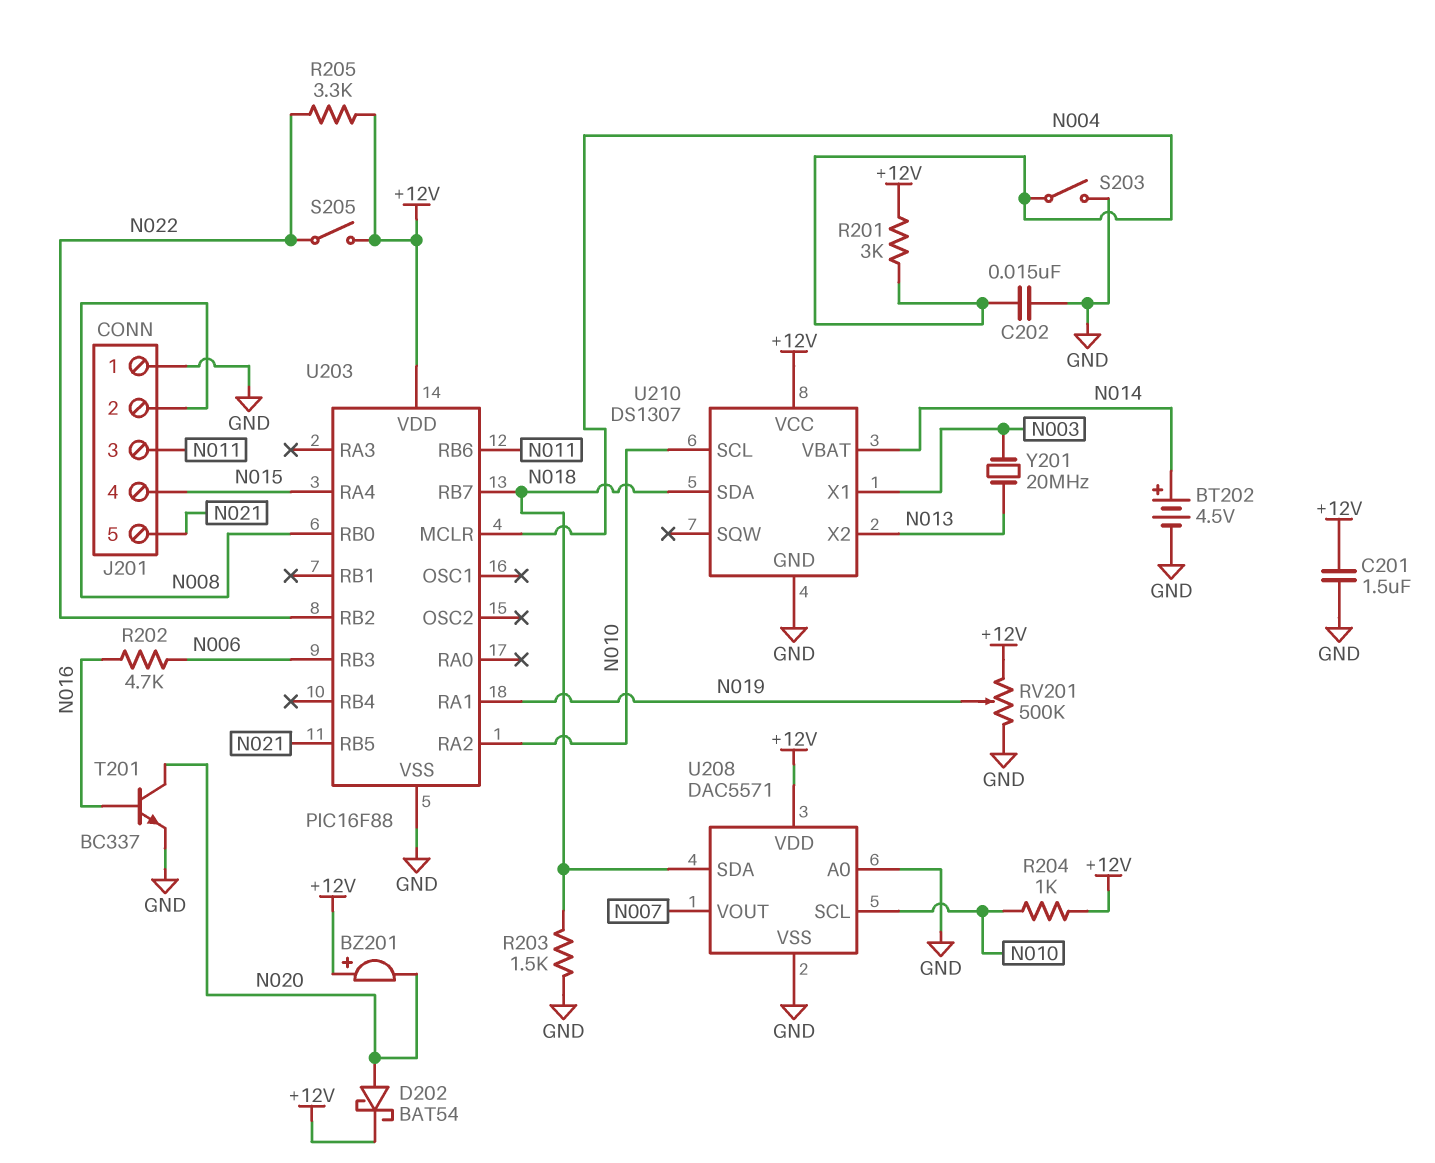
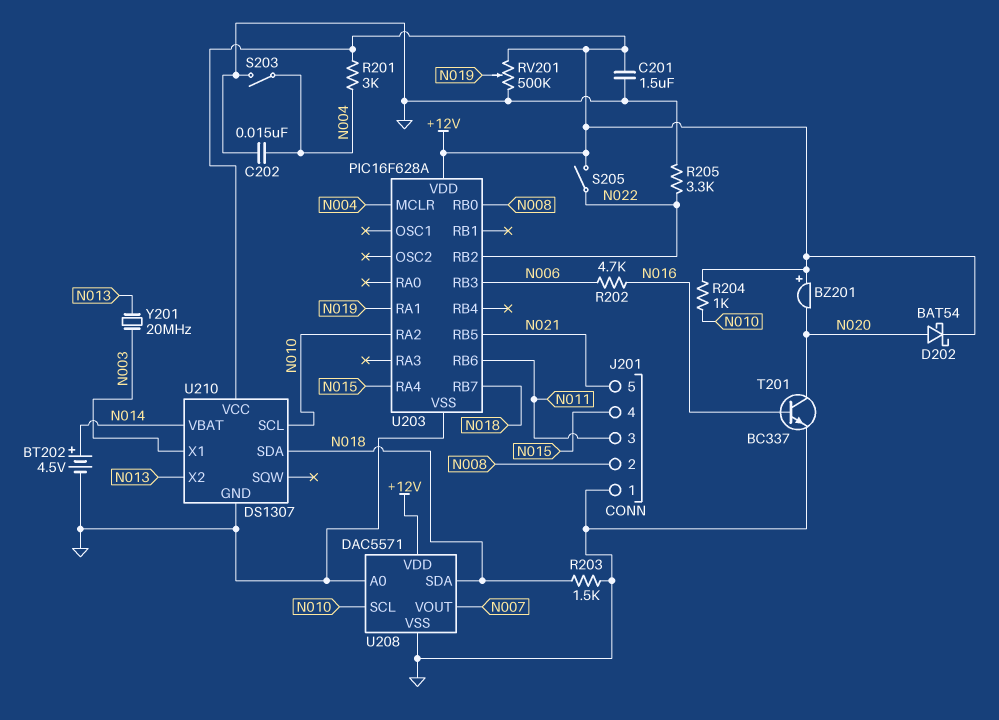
R205: 3.3k (+12V, N022) -> 3.3k (GND, N022)
U203: PIC16F88 -> PIC16F628A

